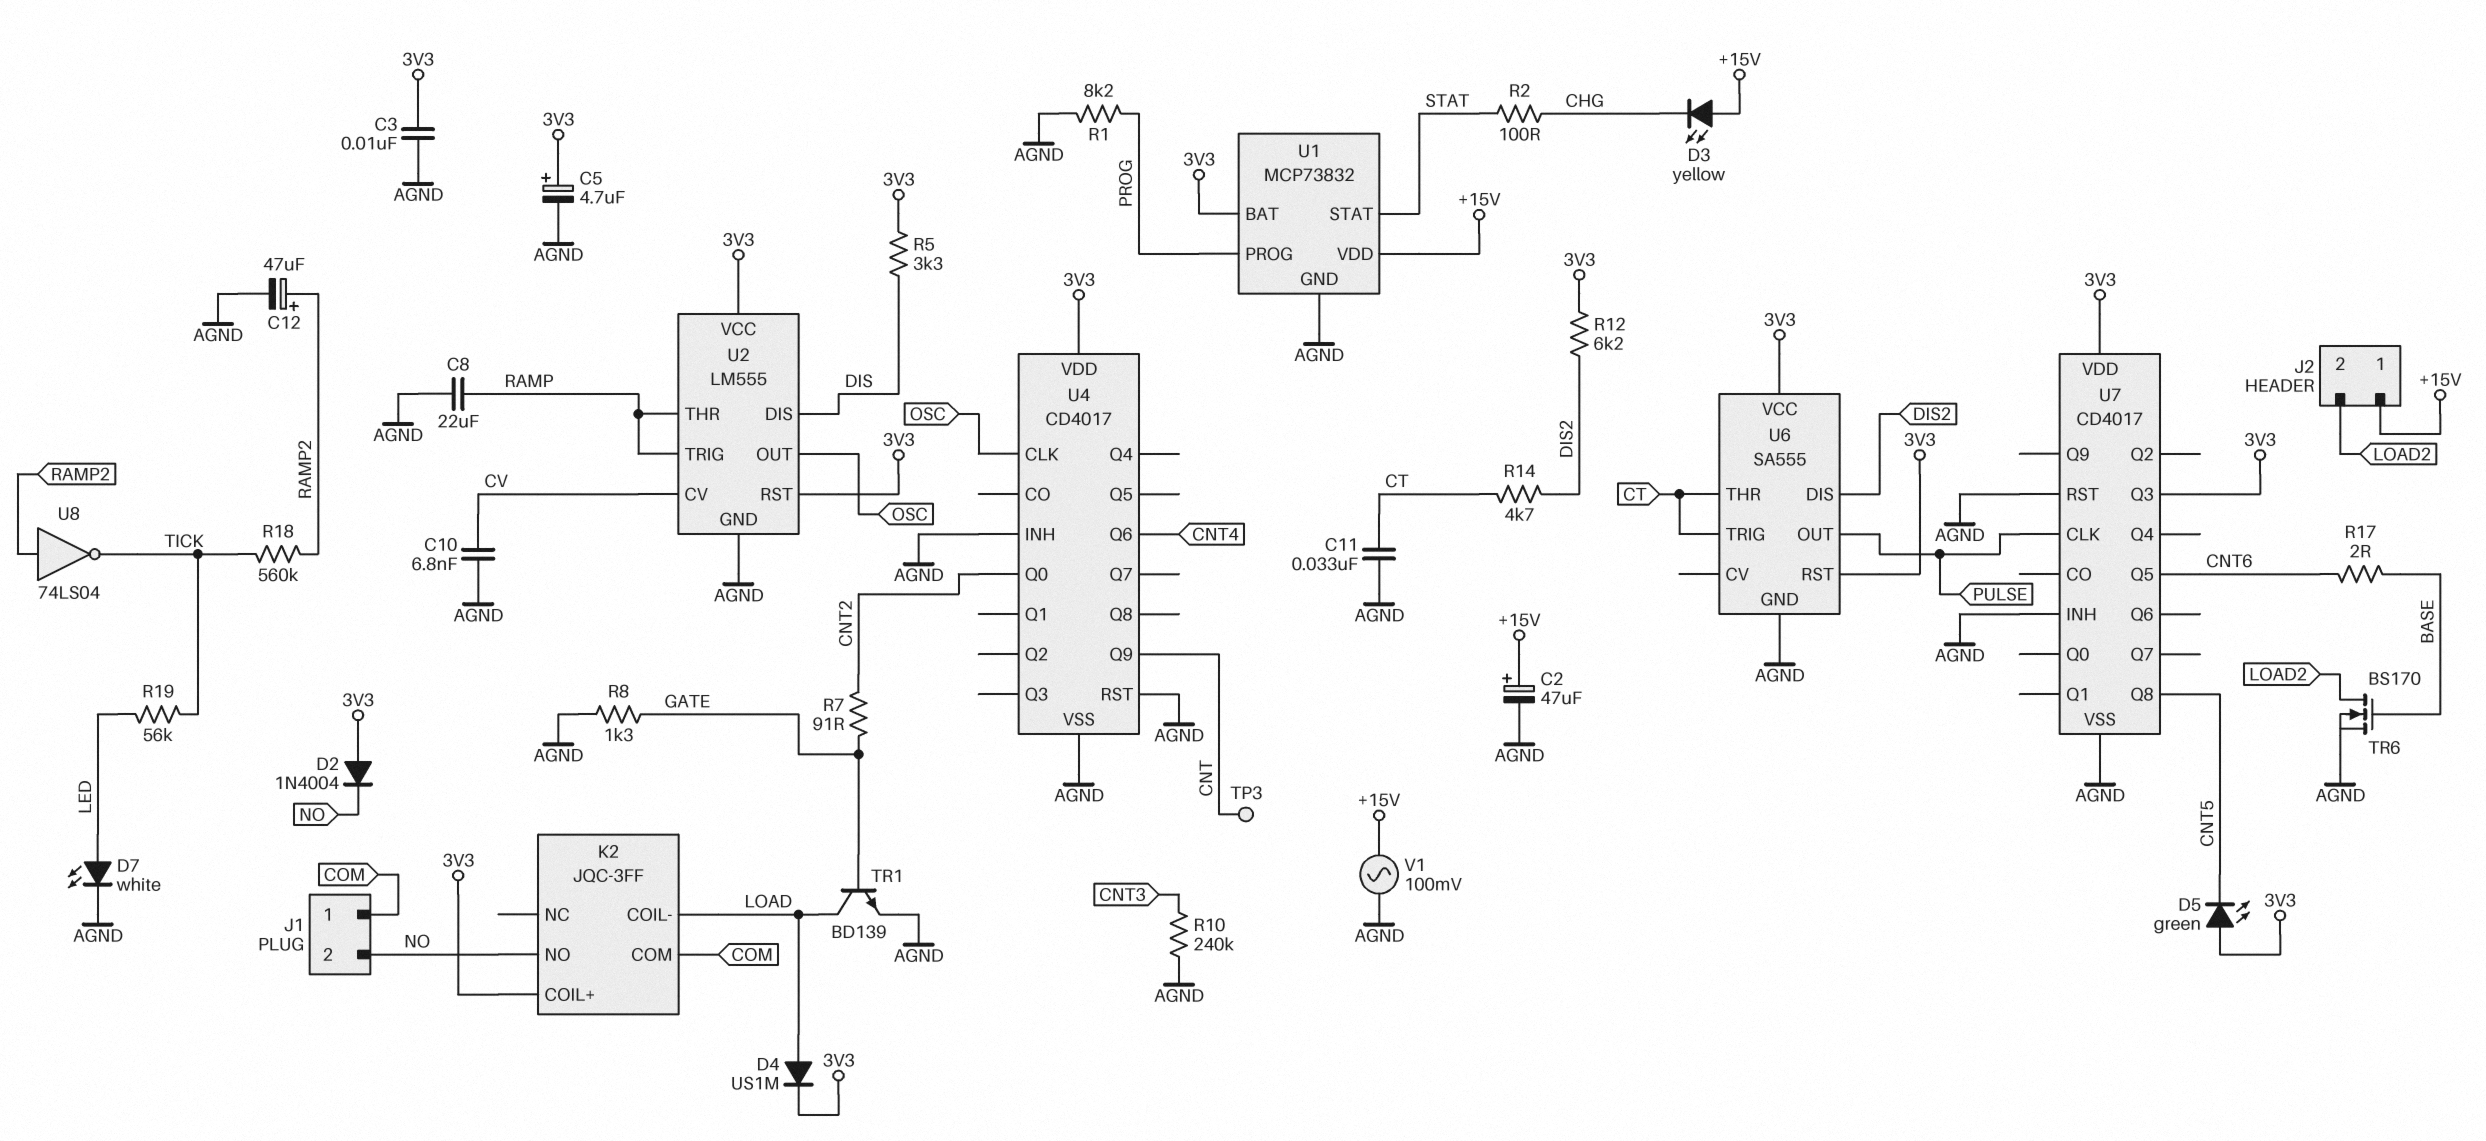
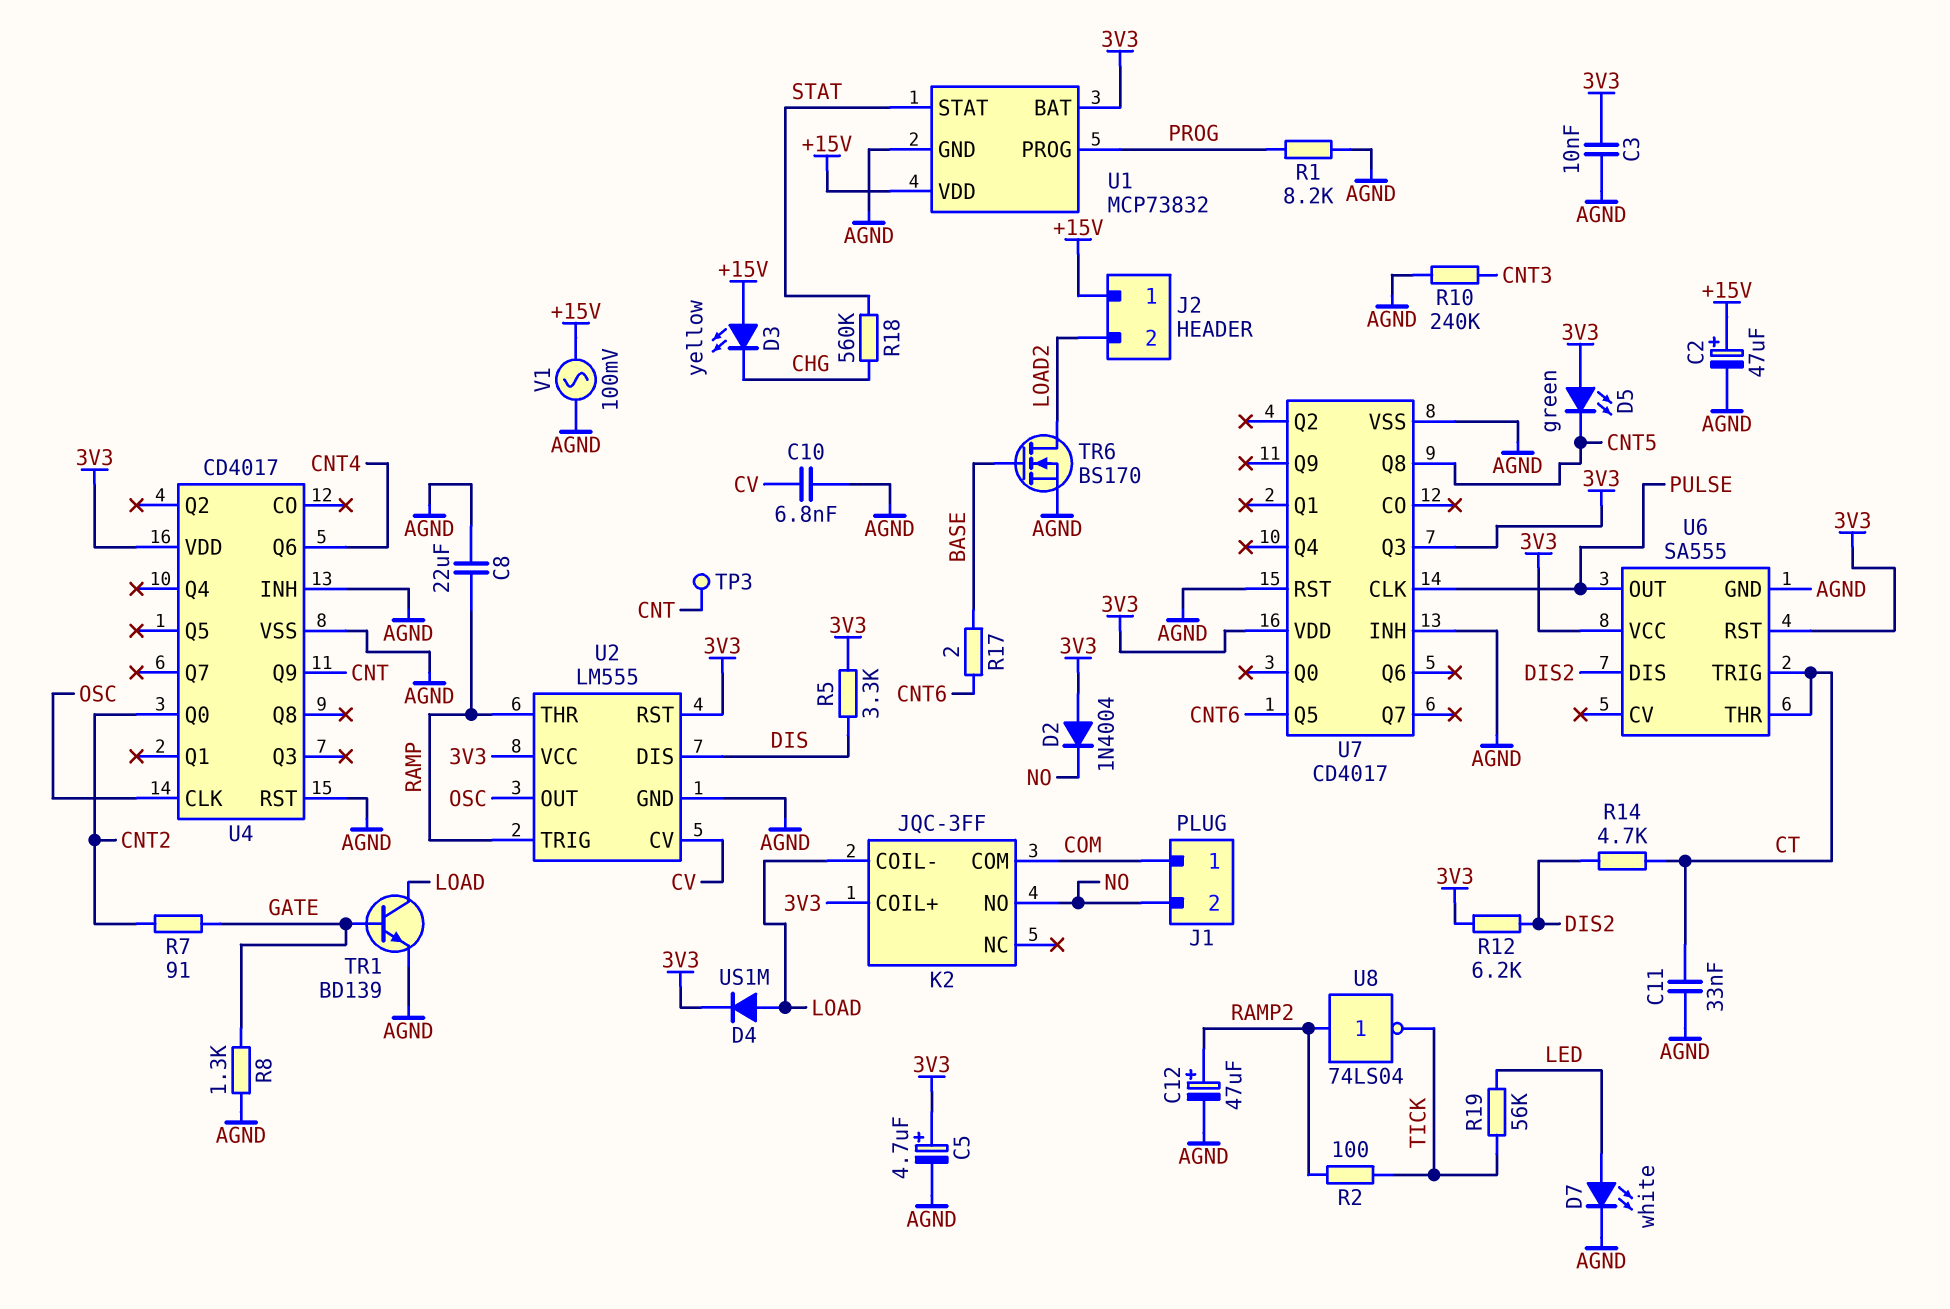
R2: 100 (CHG, STAT) -> 100 (RAMP2, TICK)
R18: 560k (RAMP2, TICK) -> 560k (CHG, STAT)

